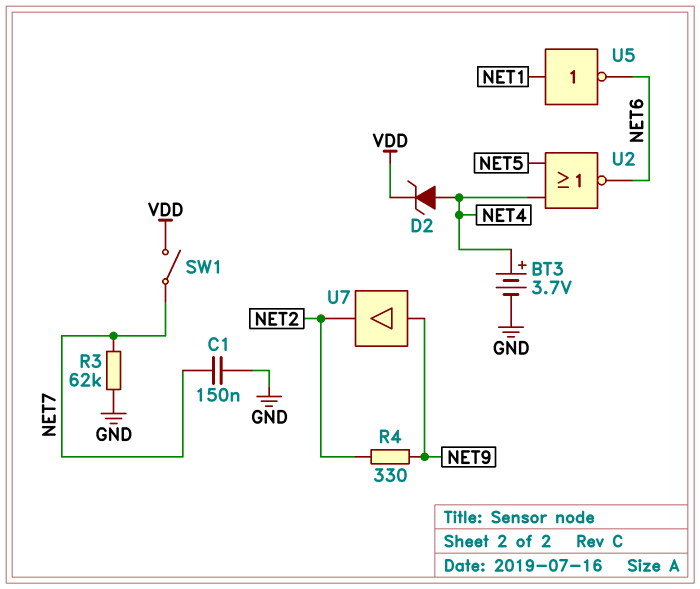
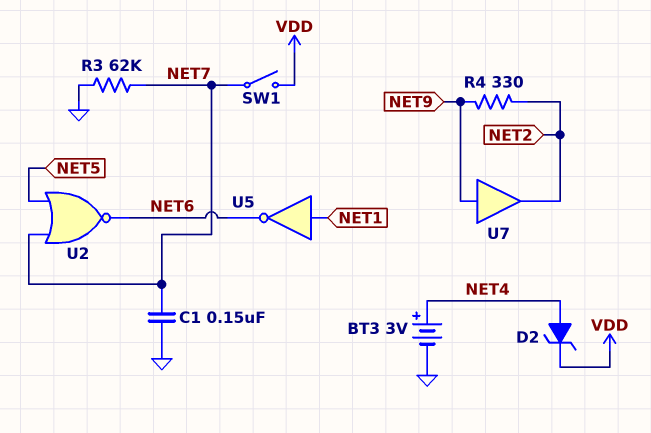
BT3: 3.7V (plus NET4, minus GND) -> 3V (plus NET4, minus GND)
U2: NOR (in NET4, in NET5, out NET6) -> NOR (in NET5, in NET7, out NET6)

